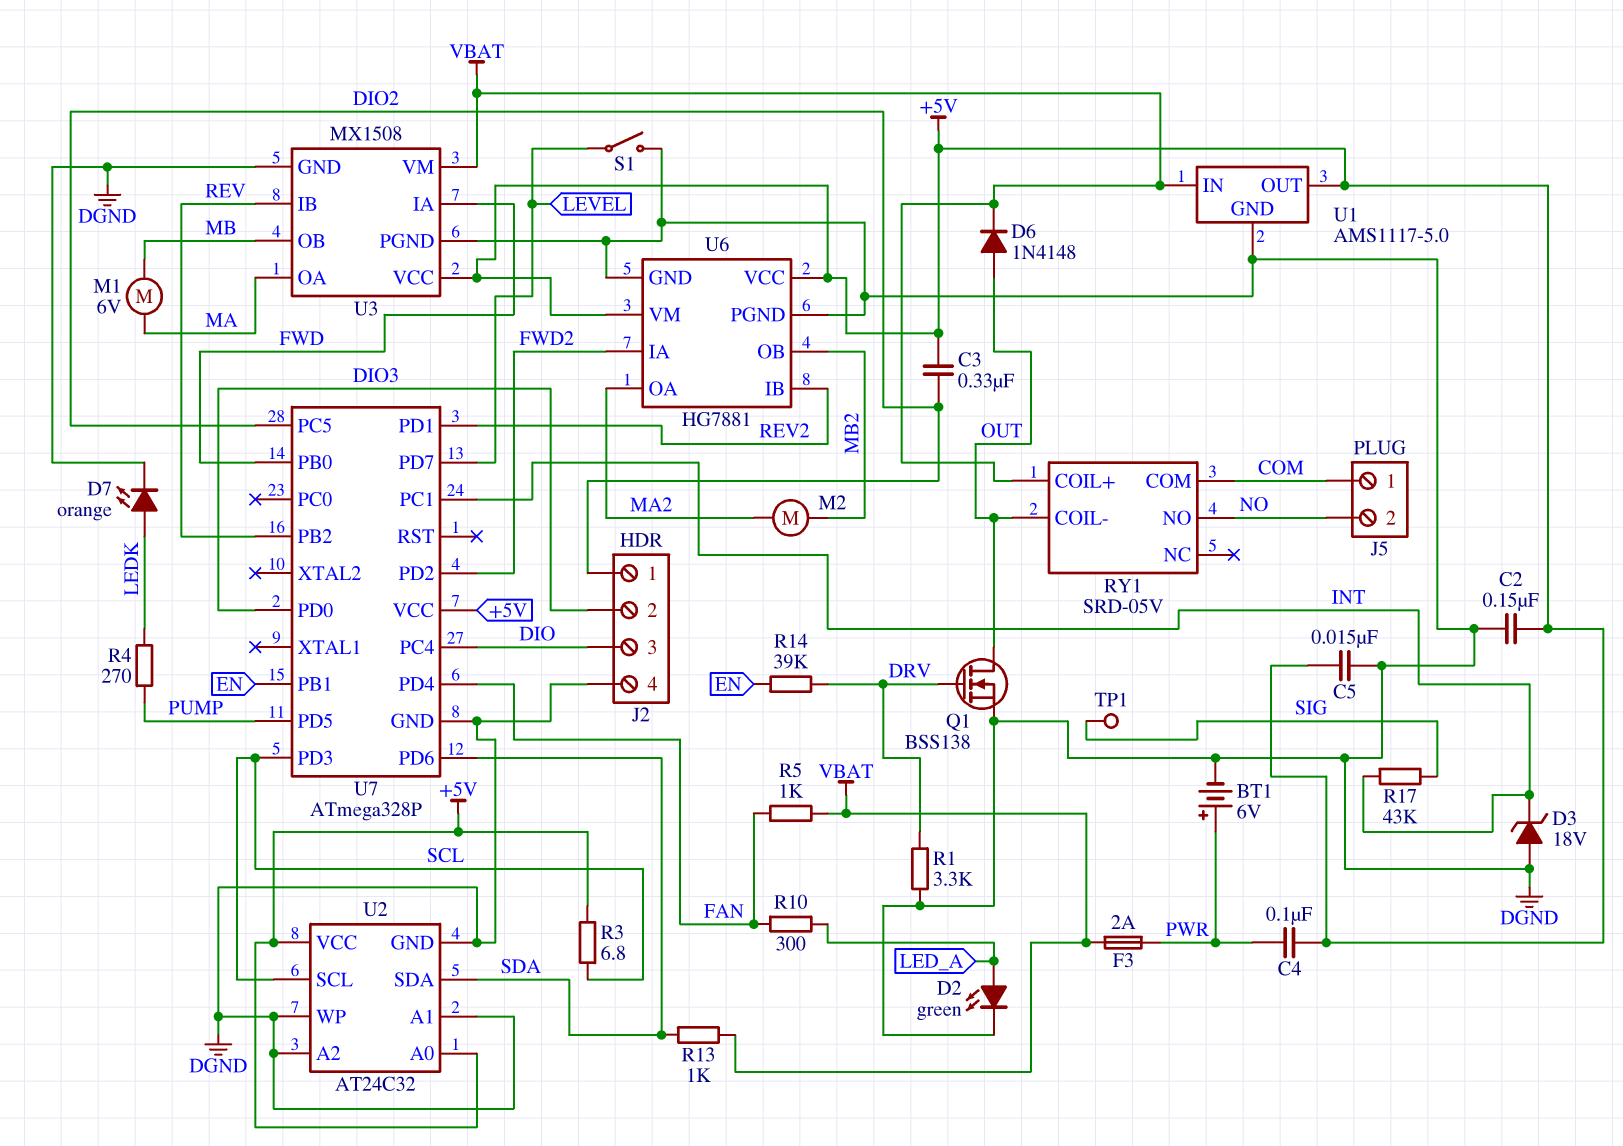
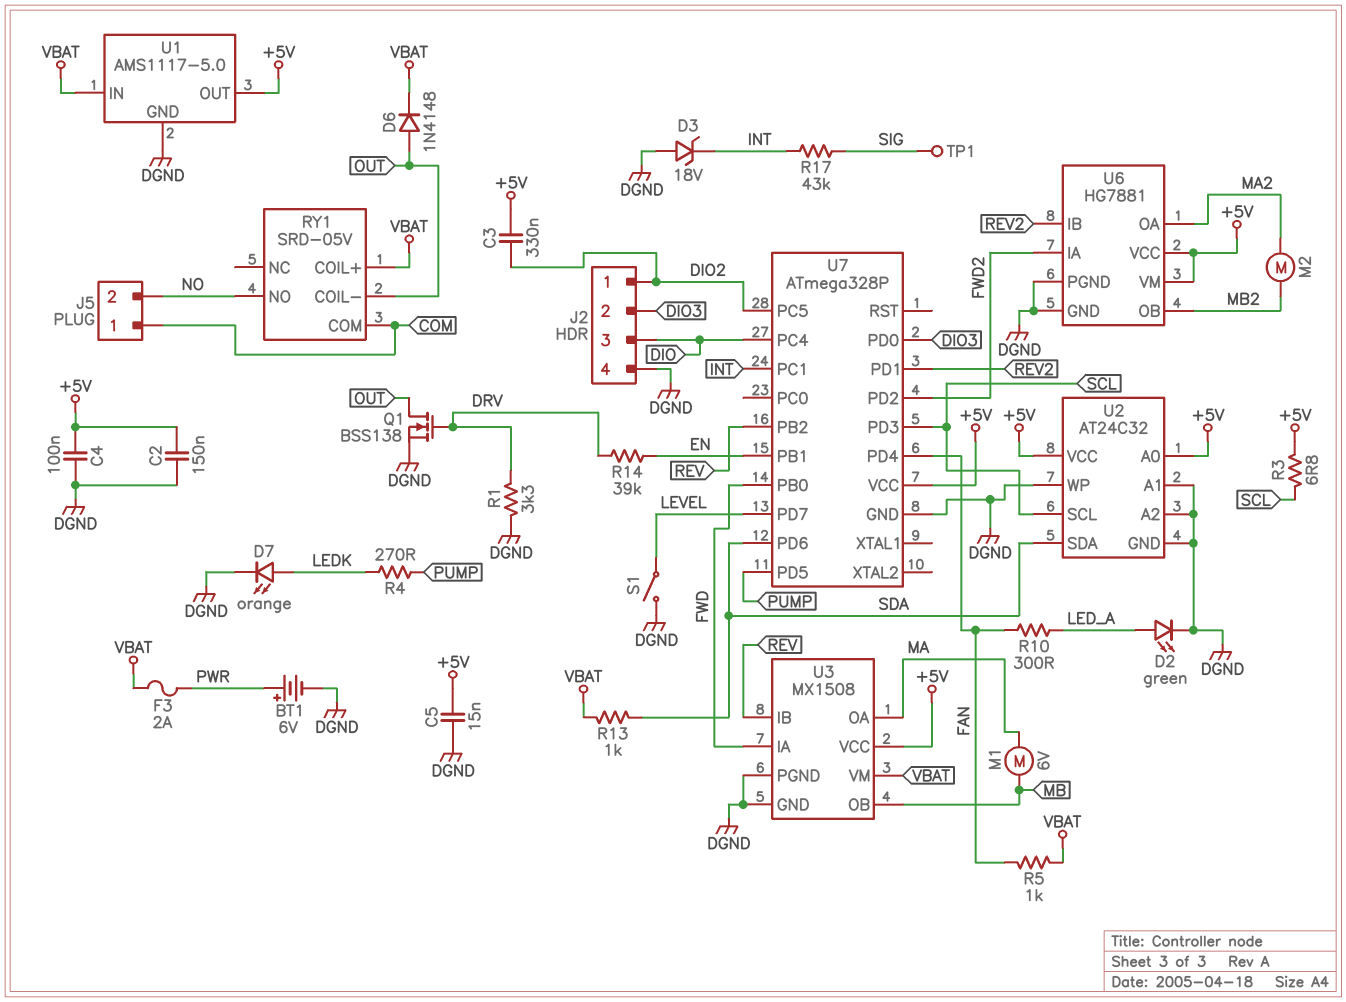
C4: 100nF (+5V, PWR) -> 100nF (+5V, DGND)

